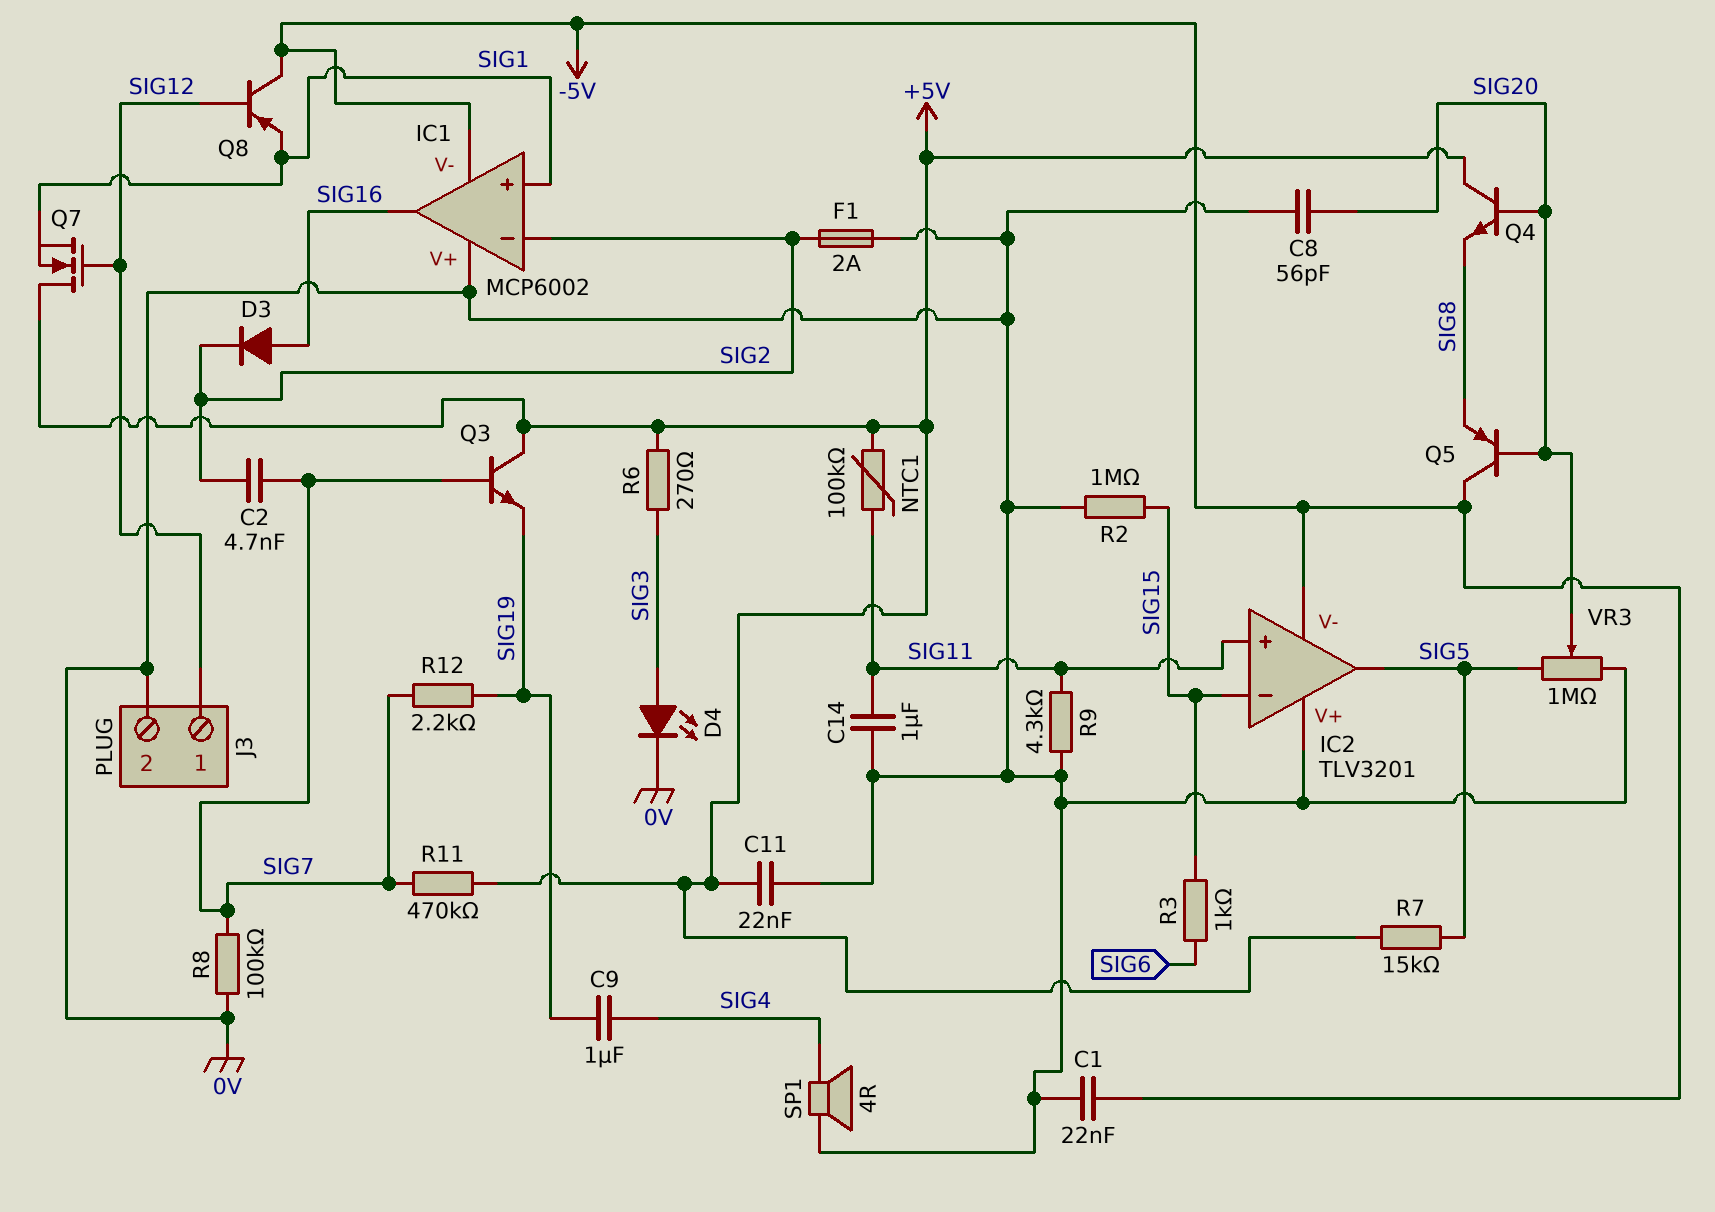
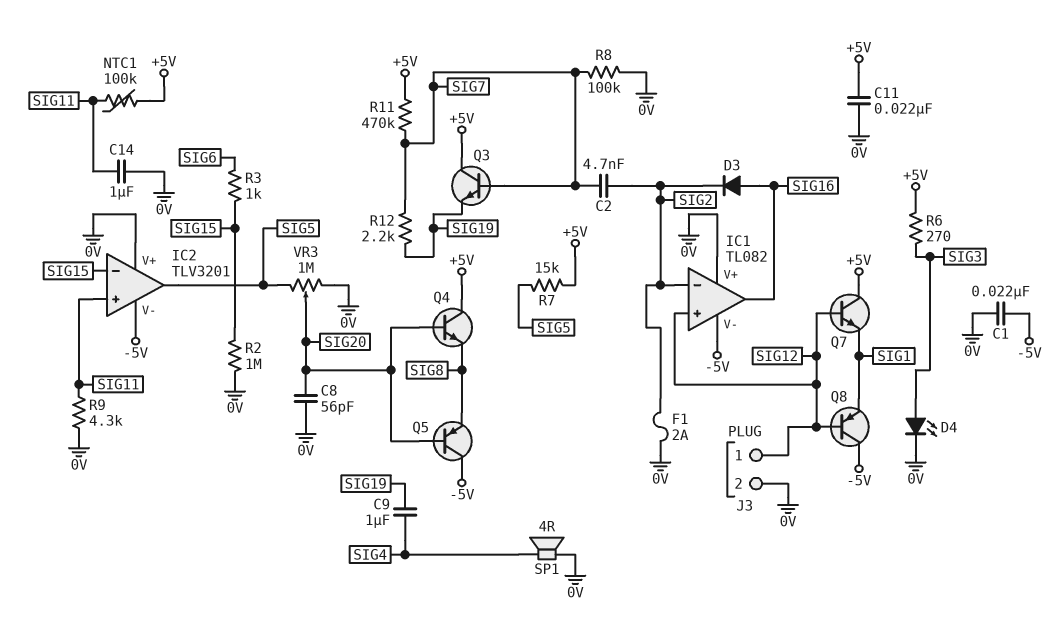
IC1: MCP6002 -> TL082
IC1 pin in+: SIG1 -> SIG12
Q7: NMOS (G SIG12, D +5V, S SIG1) -> NPN (B SIG12, C +5V, E SIG1)

